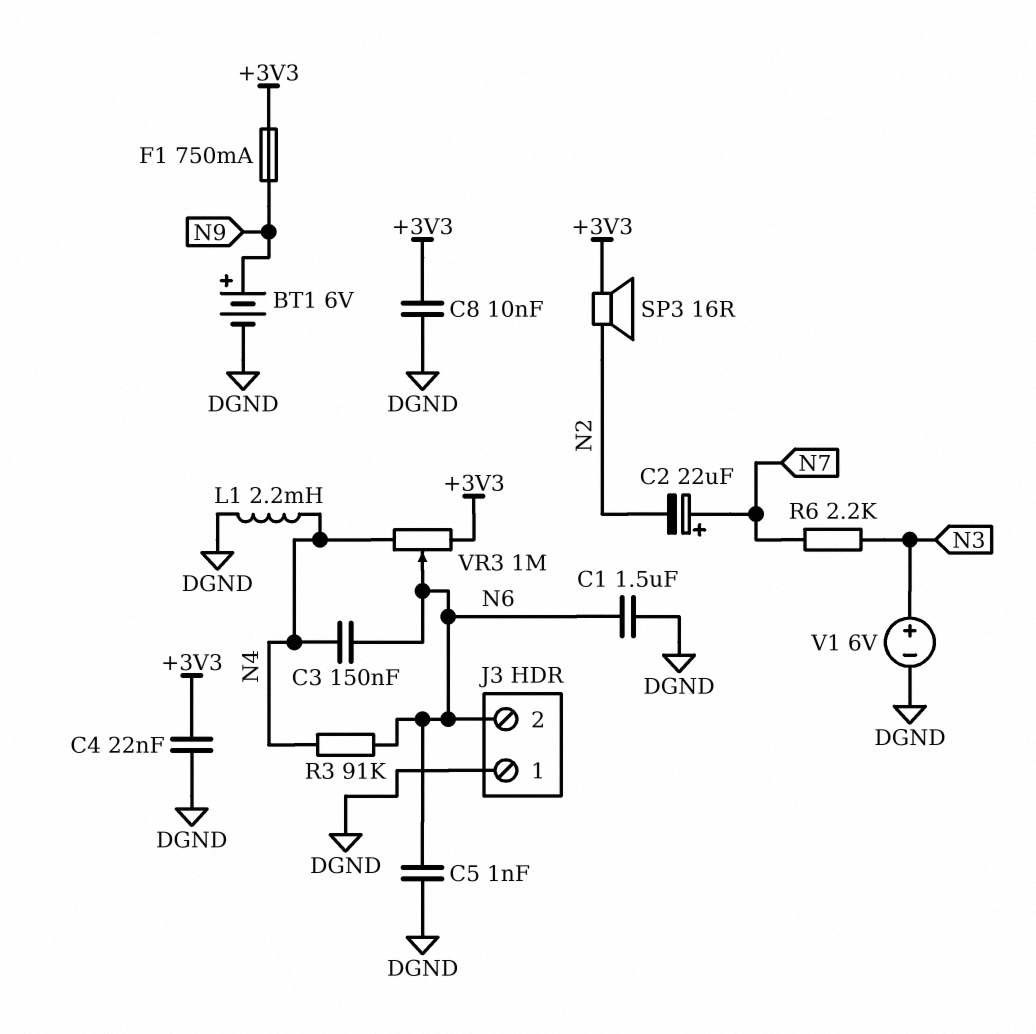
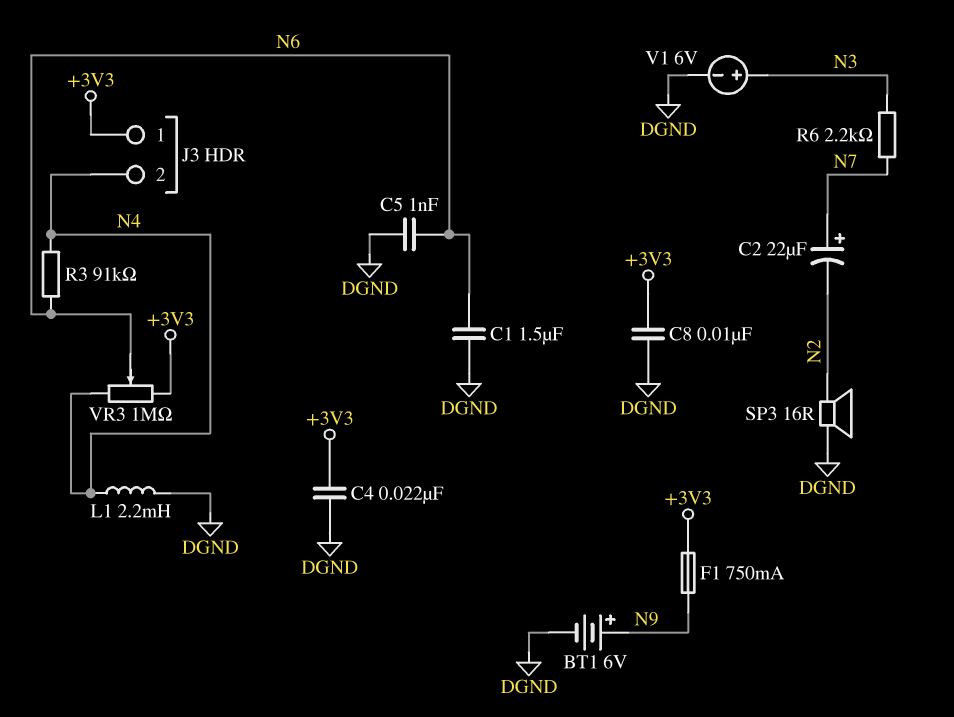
C3: 150nF (N4, N6) -> none
J3 pin 1: DGND -> +3V3
J3 pin 2: N6 -> N4
SP3: speaker 16R (+3V3, N2) -> speaker 16R (DGND, N2)

